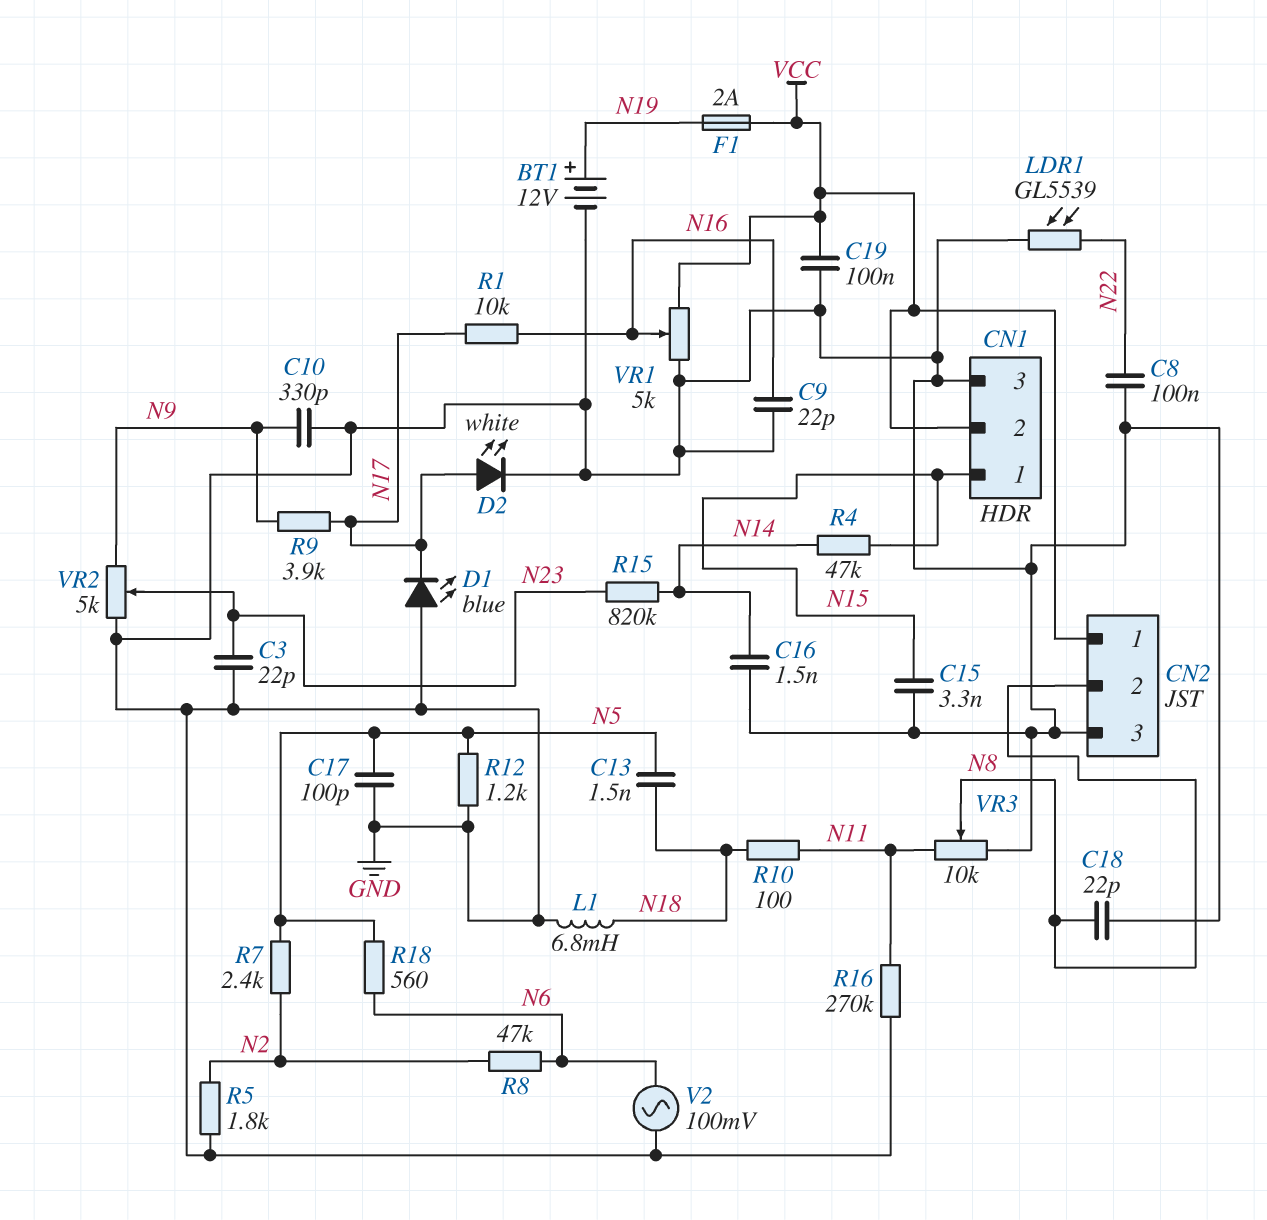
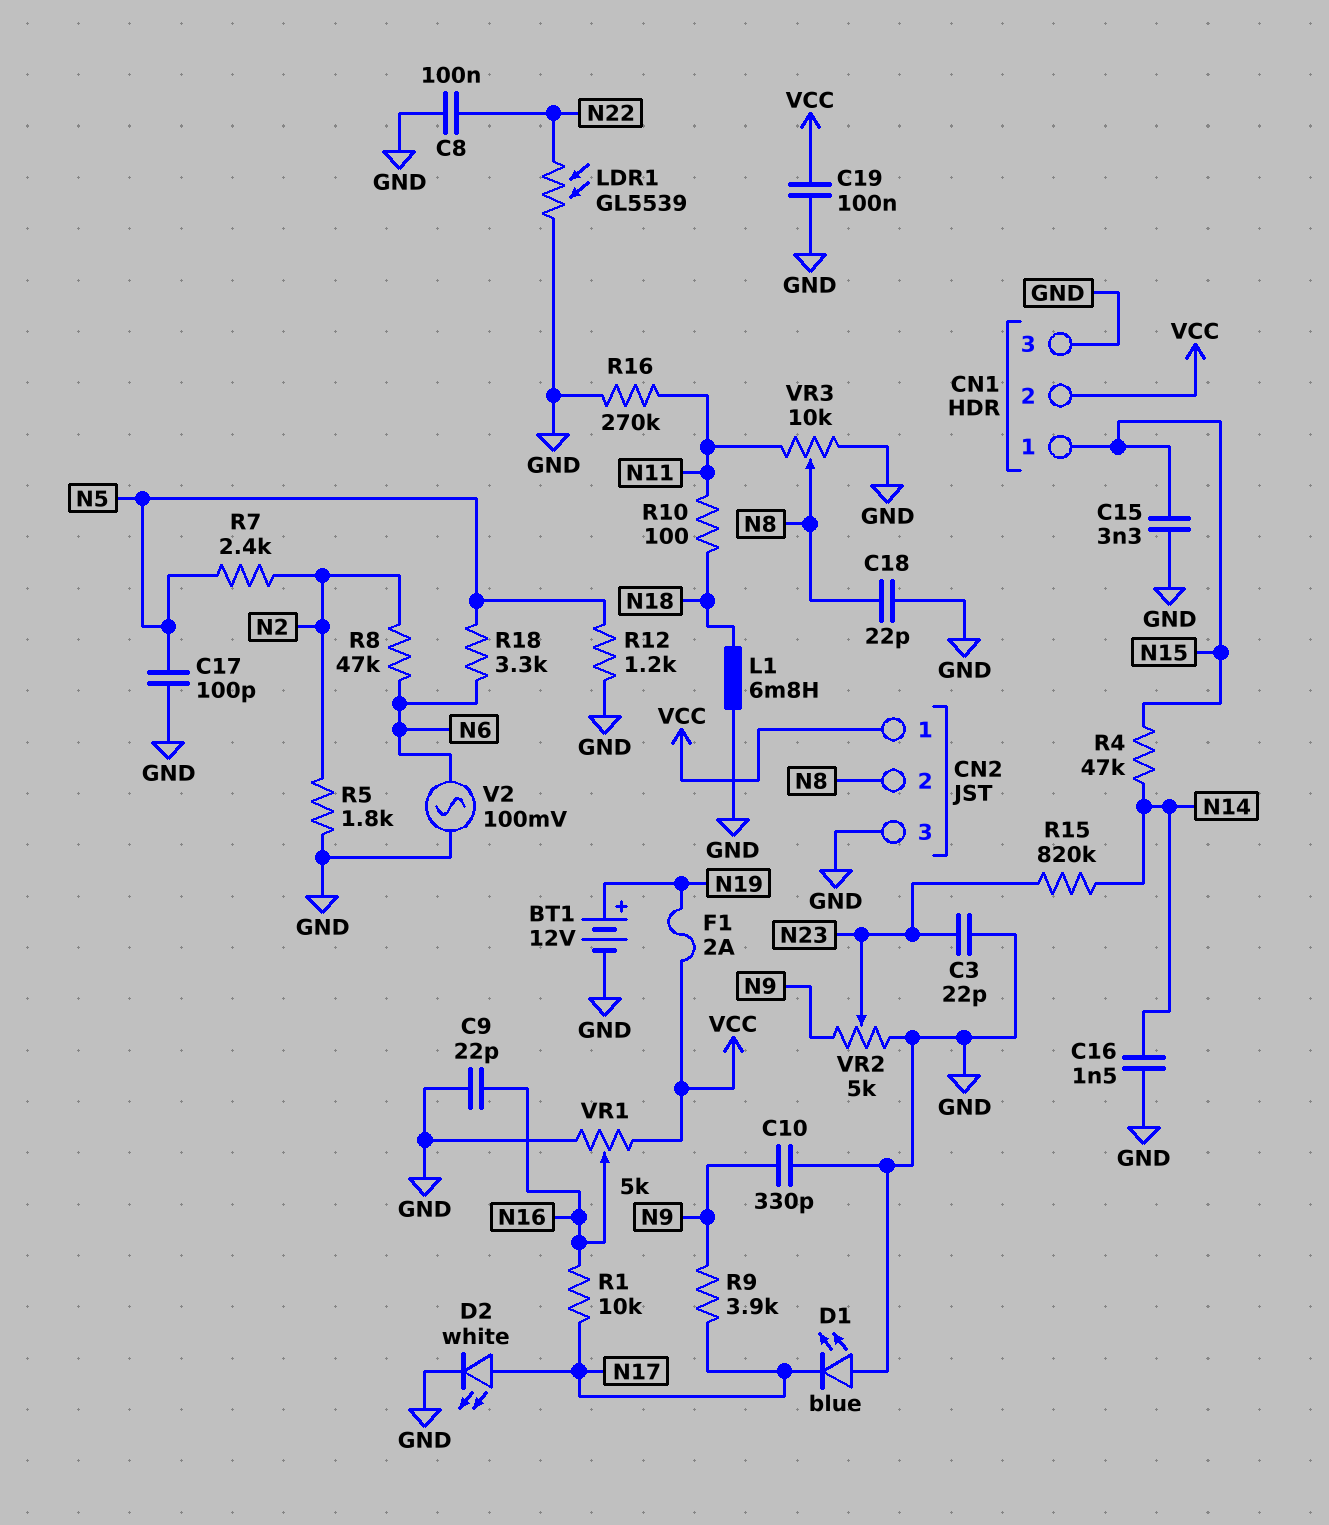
C13: 1.5nF (N5, N18) -> none
R18: 560 (N5, N6) -> 3.3k (N5, N6)

